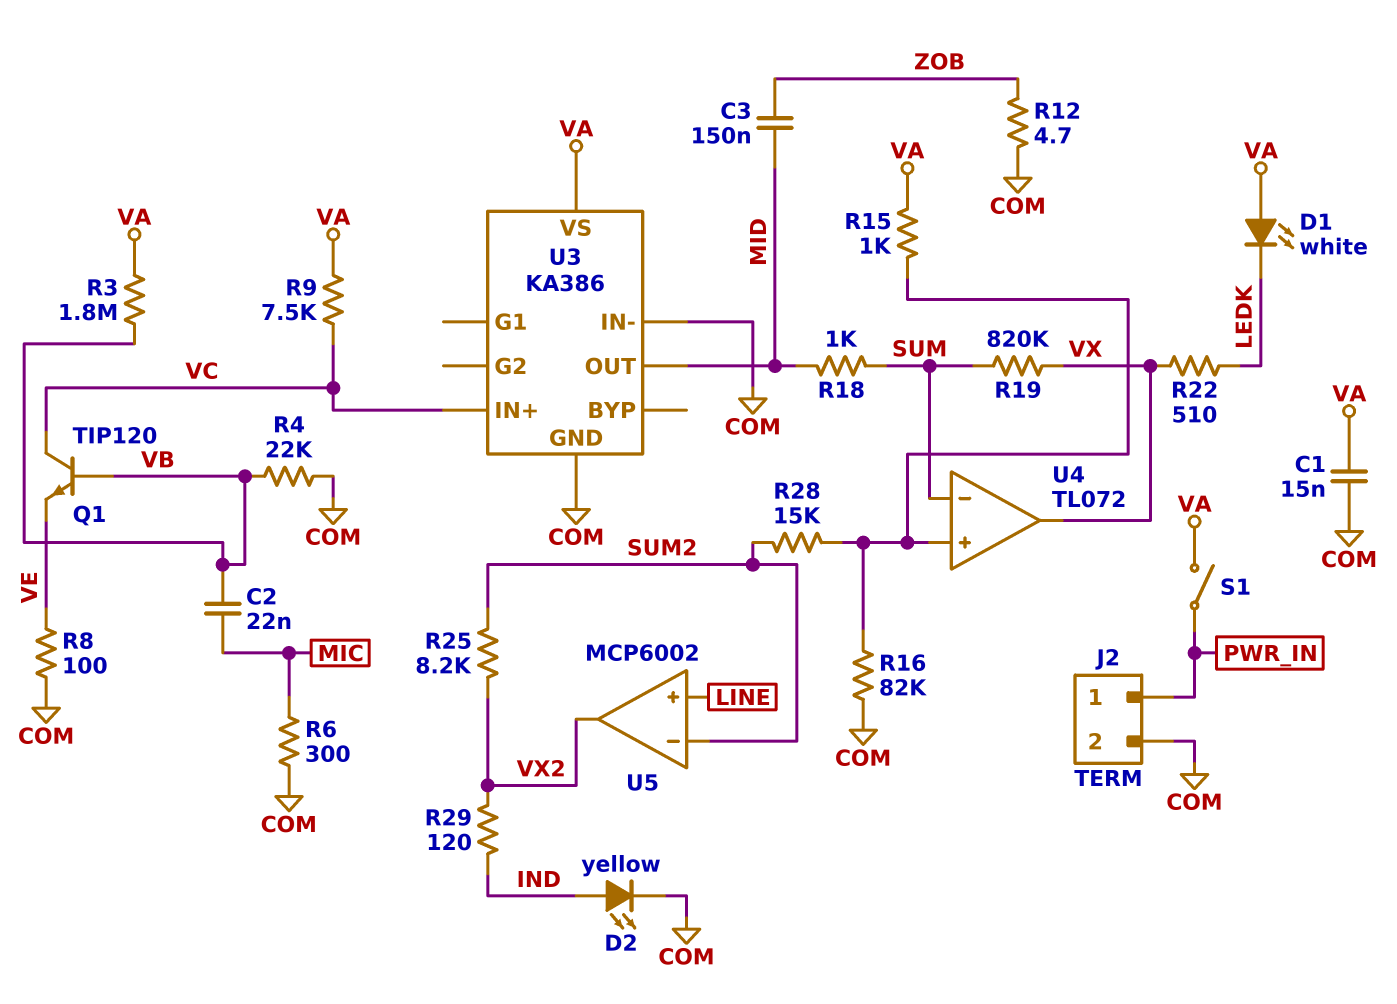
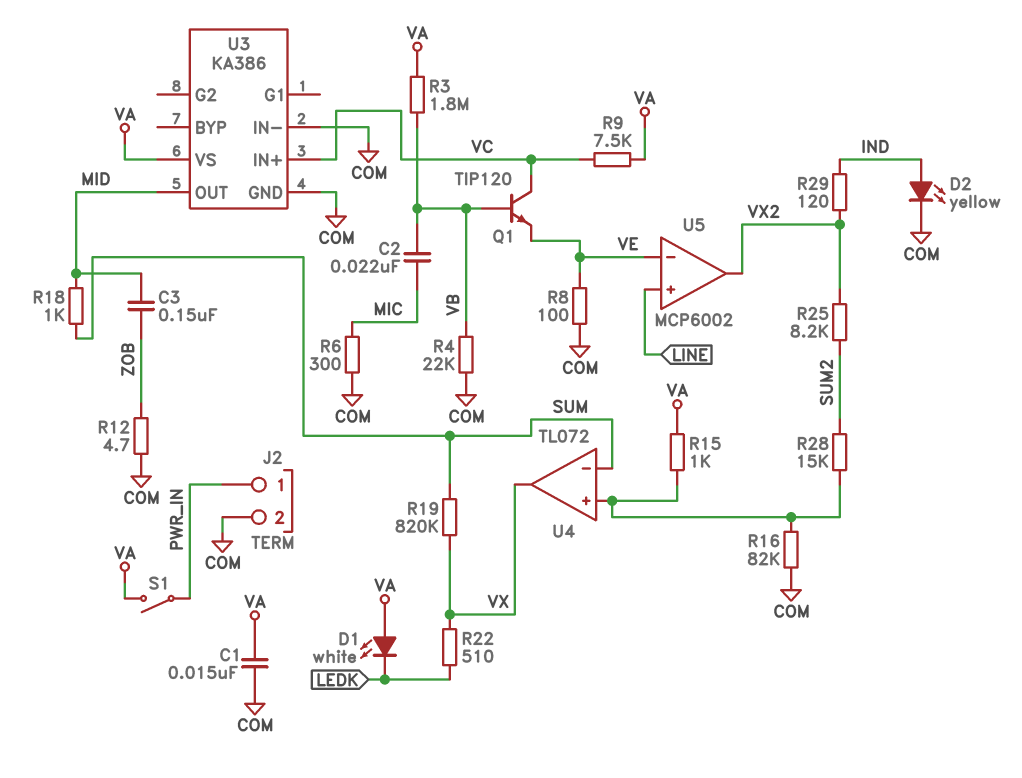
U5 pin in-: SUM2 -> VE

